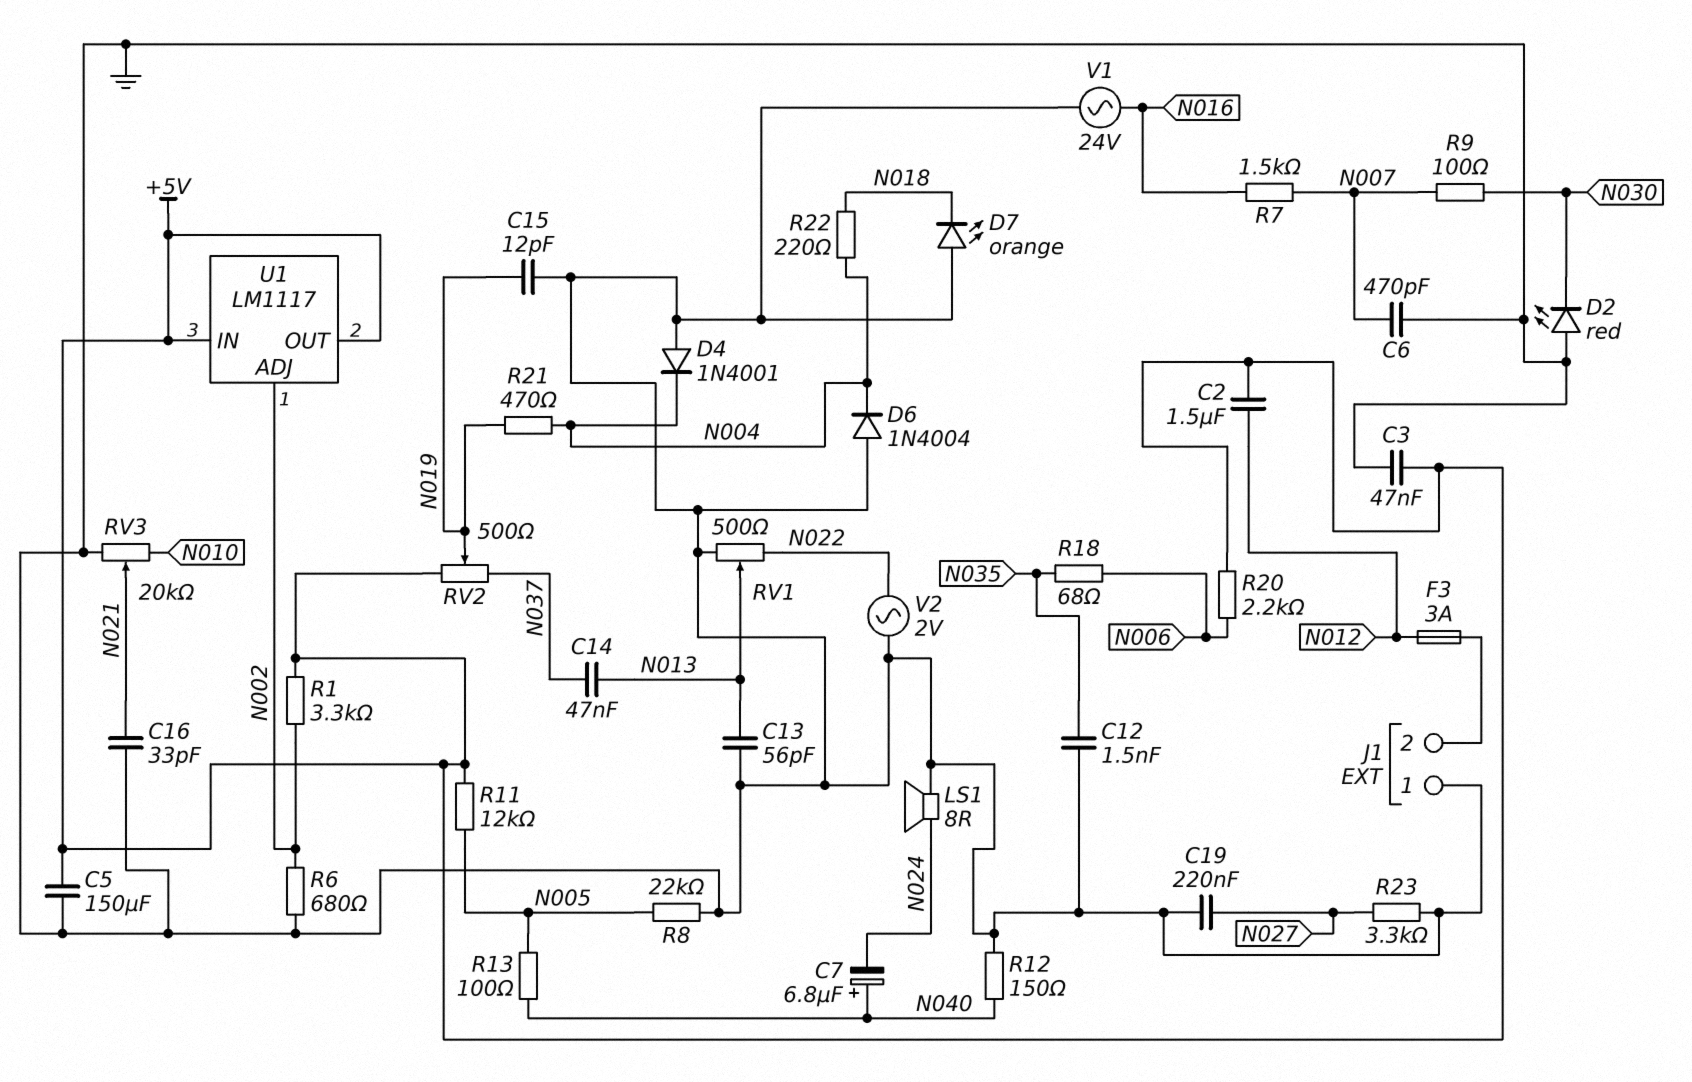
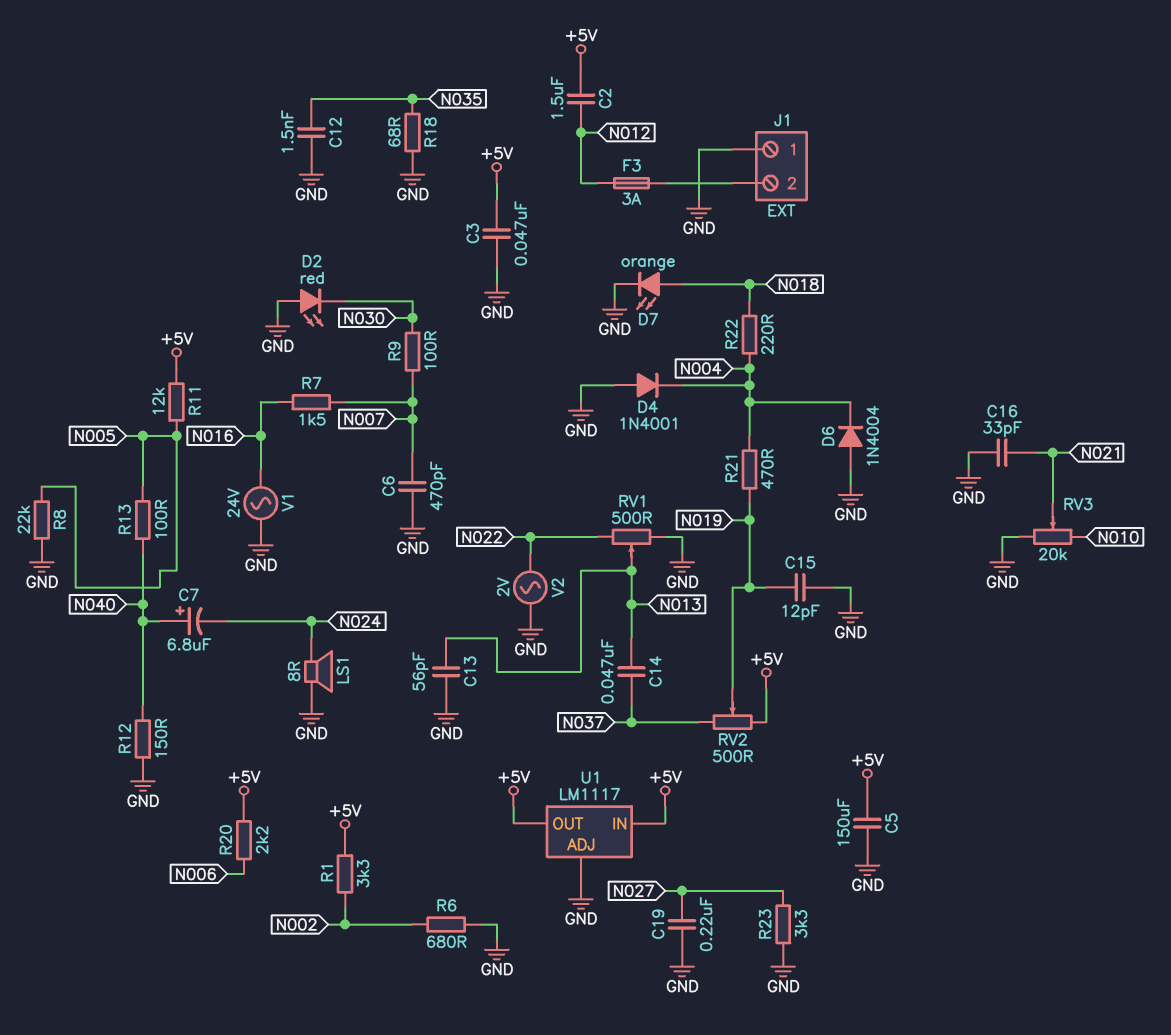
D7: LED orange (A GND, K N018) -> LED orange (A N018, K GND)
R18: 68 (N006, N035) -> 68 (GND, N035)
U1 pin ADJ: N002 -> GND

